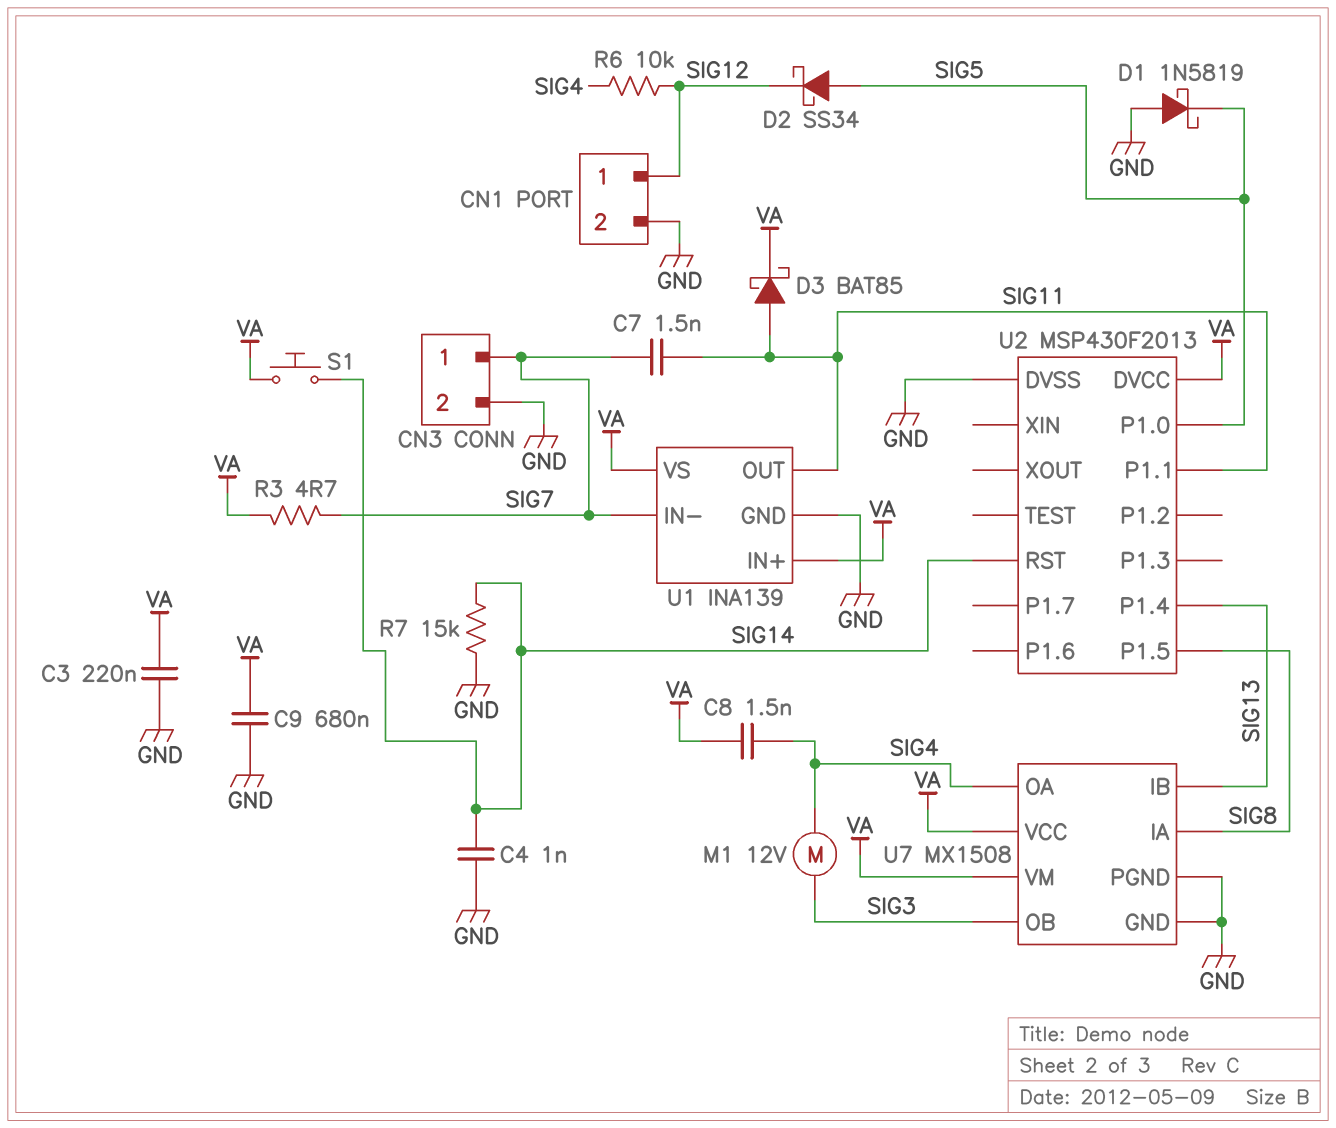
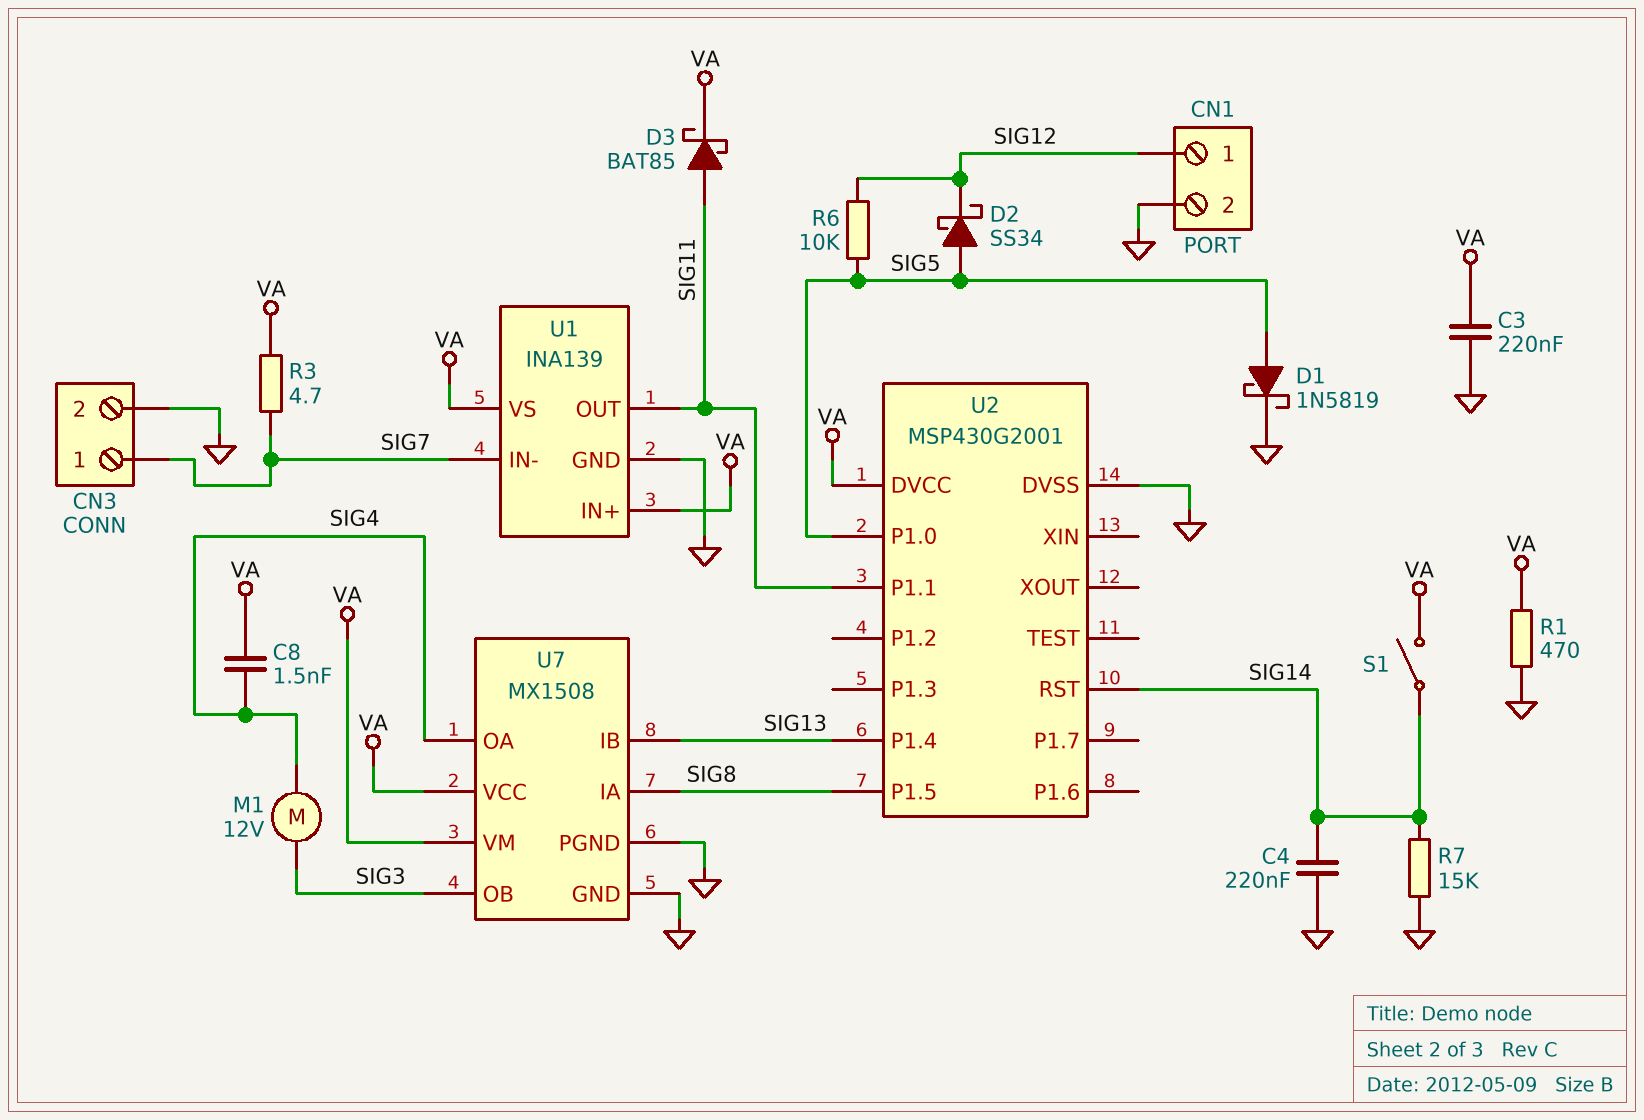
C4: 1nF (GND, SIG14) -> 220nF (GND, SIG14)
C7: 1.5nF (SIG7, SIG11) -> none
C9: 680nF (GND, VA) -> none
D1: schottky 1N5819 (A GND, K SIG5) -> schottky 1N5819 (A SIG5, K GND)
R1: none -> 470 (GND, VA)
R6: 10k (SIG4, SIG12) -> 10k (SIG5, SIG12)
S1: button (SIG14, VA) -> switch (SIG14, VA)
U2: MSP430F2013 -> MSP430G2001

